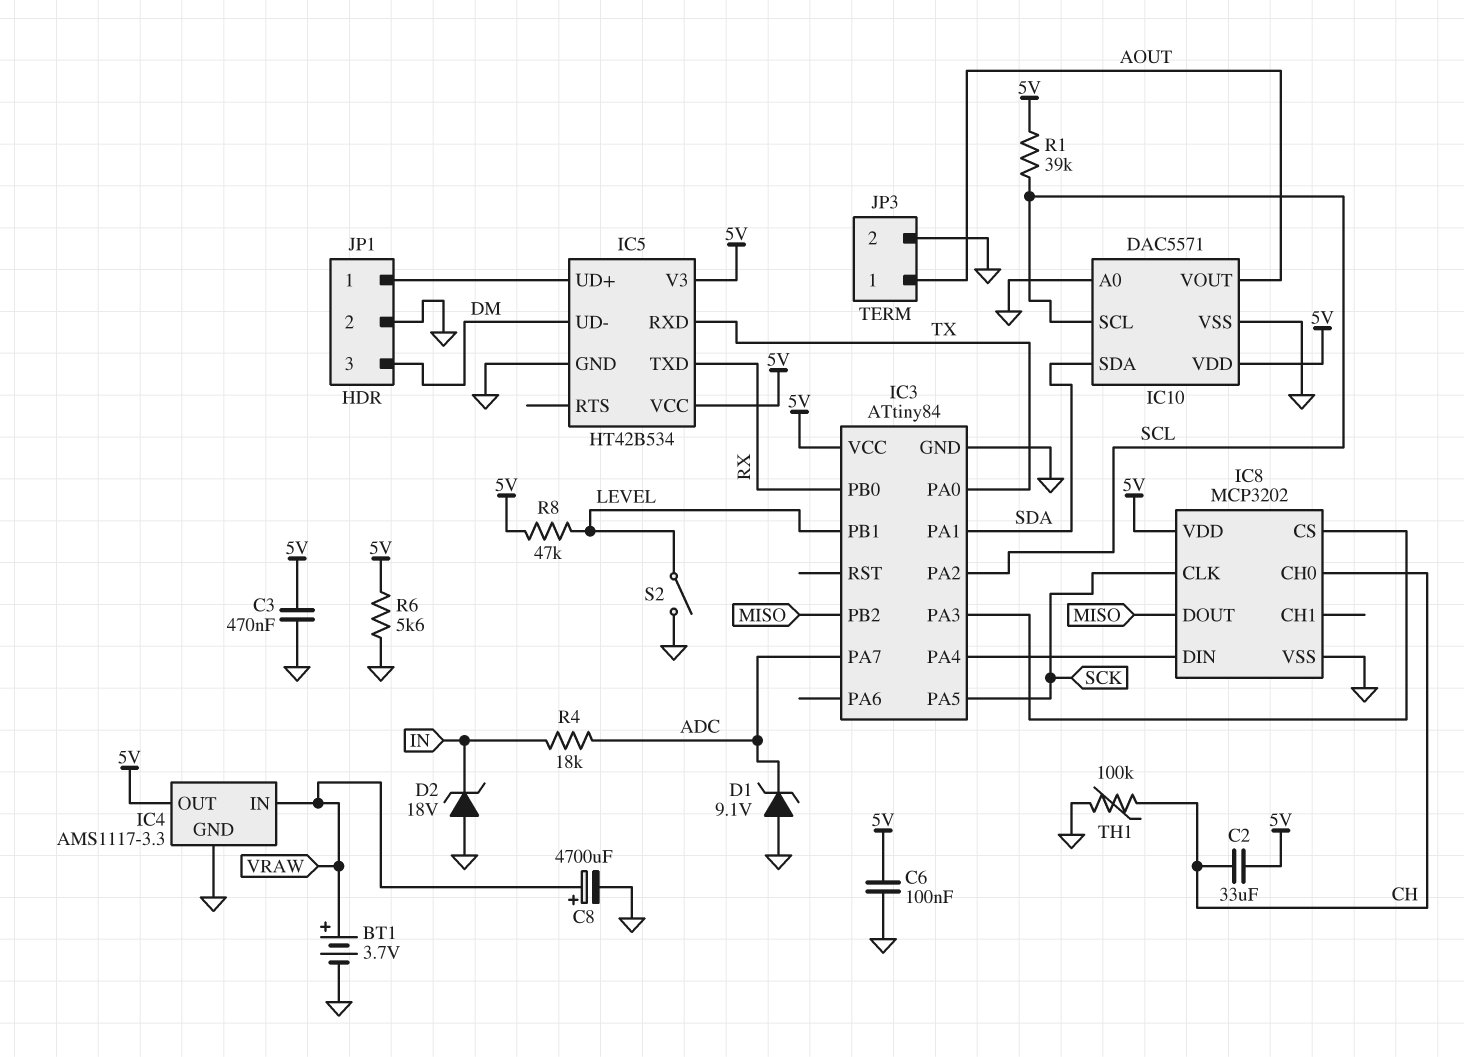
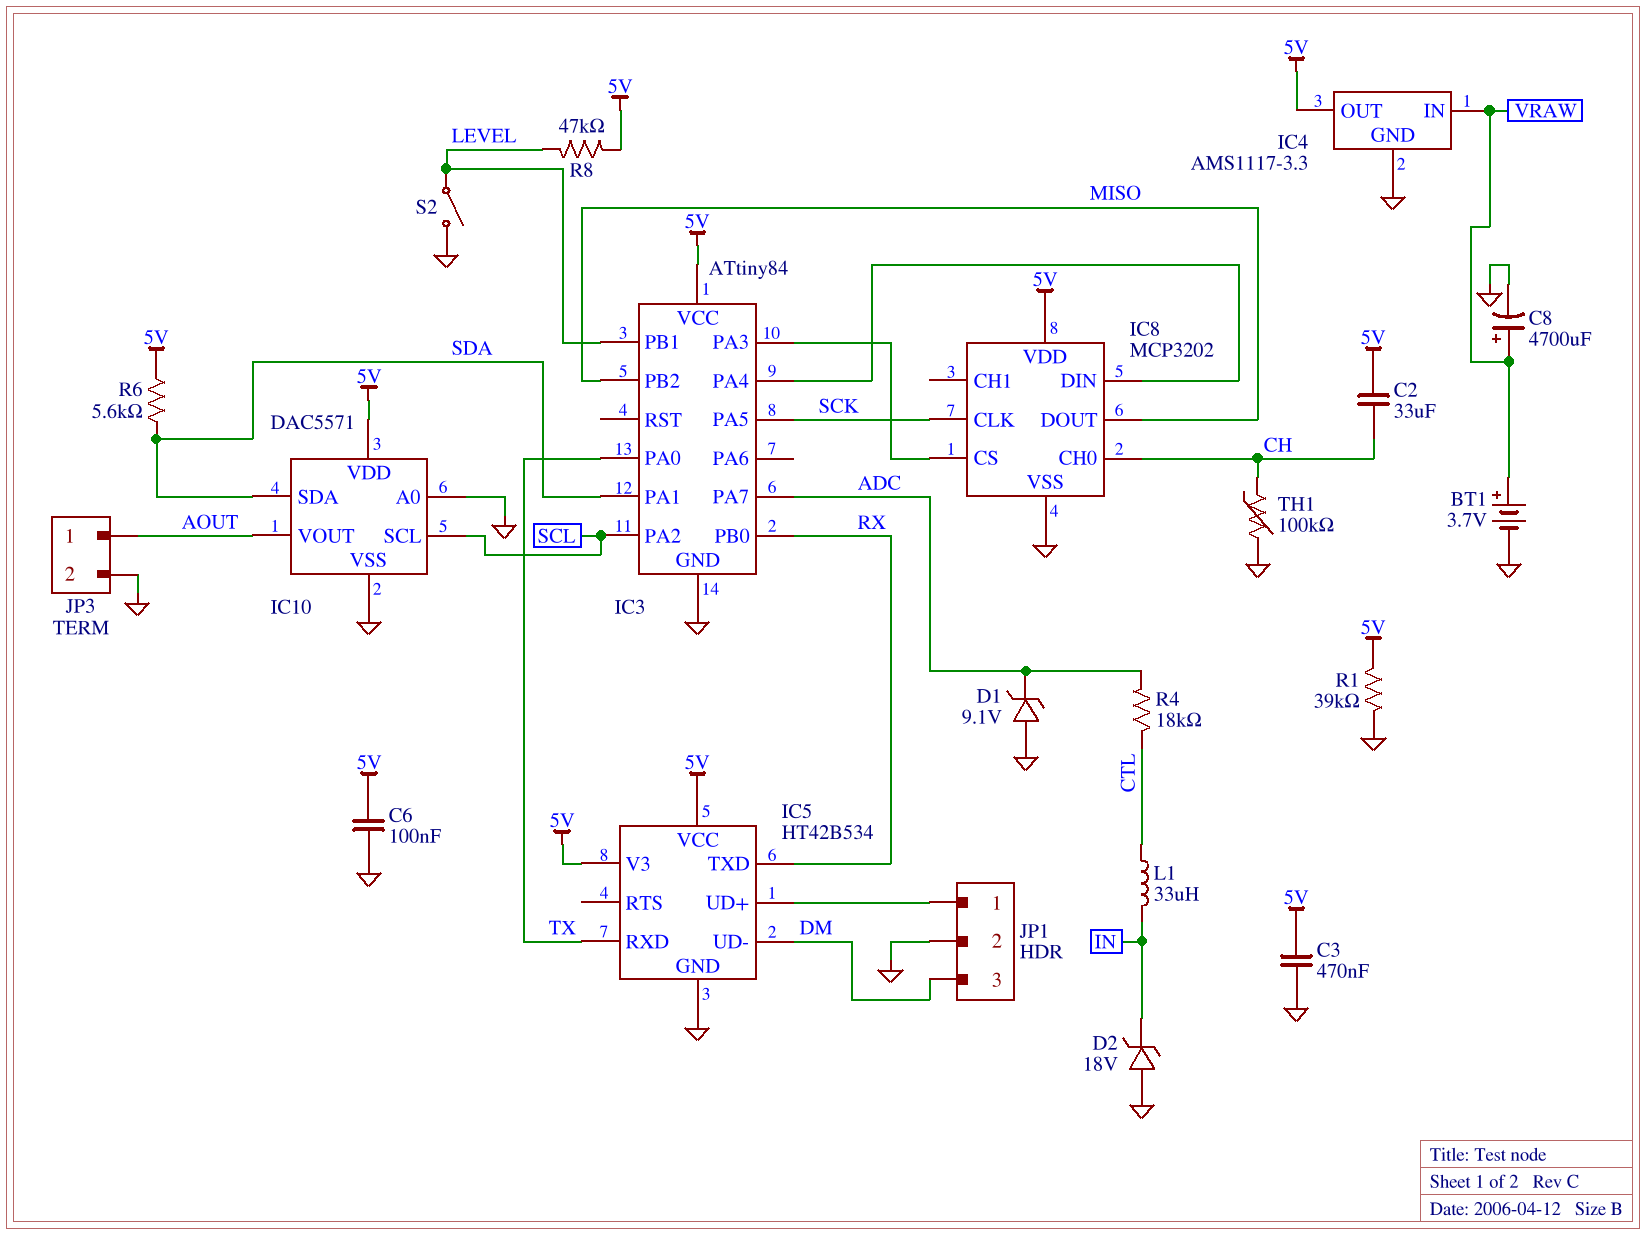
L1: none -> 33uH (CTL, IN)
R1: 39k (5V, SCL) -> 39k (5V, GND)
R4: 18k (ADC, IN) -> 18k (ADC, CTL)
R6: 5.6k (5V, GND) -> 5.6k (5V, SDA)

